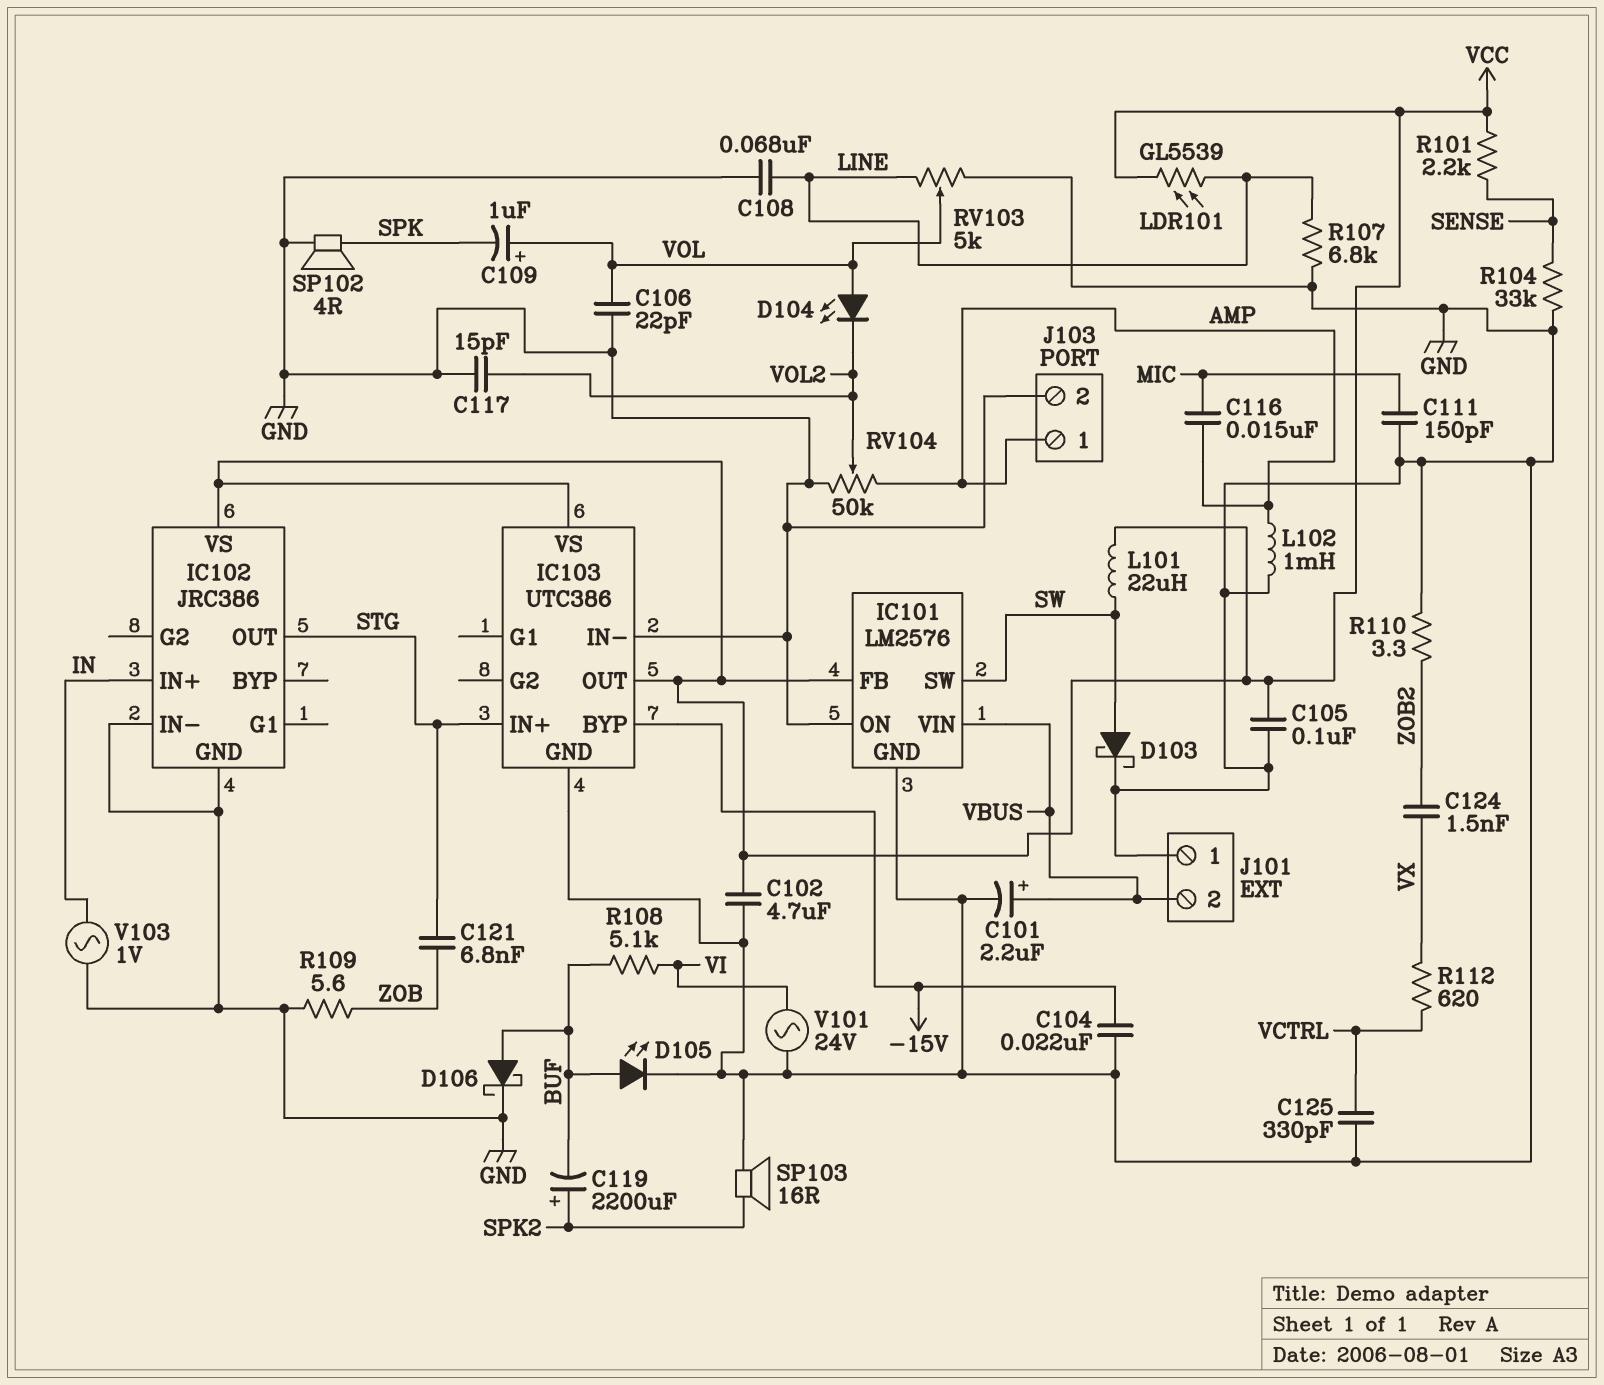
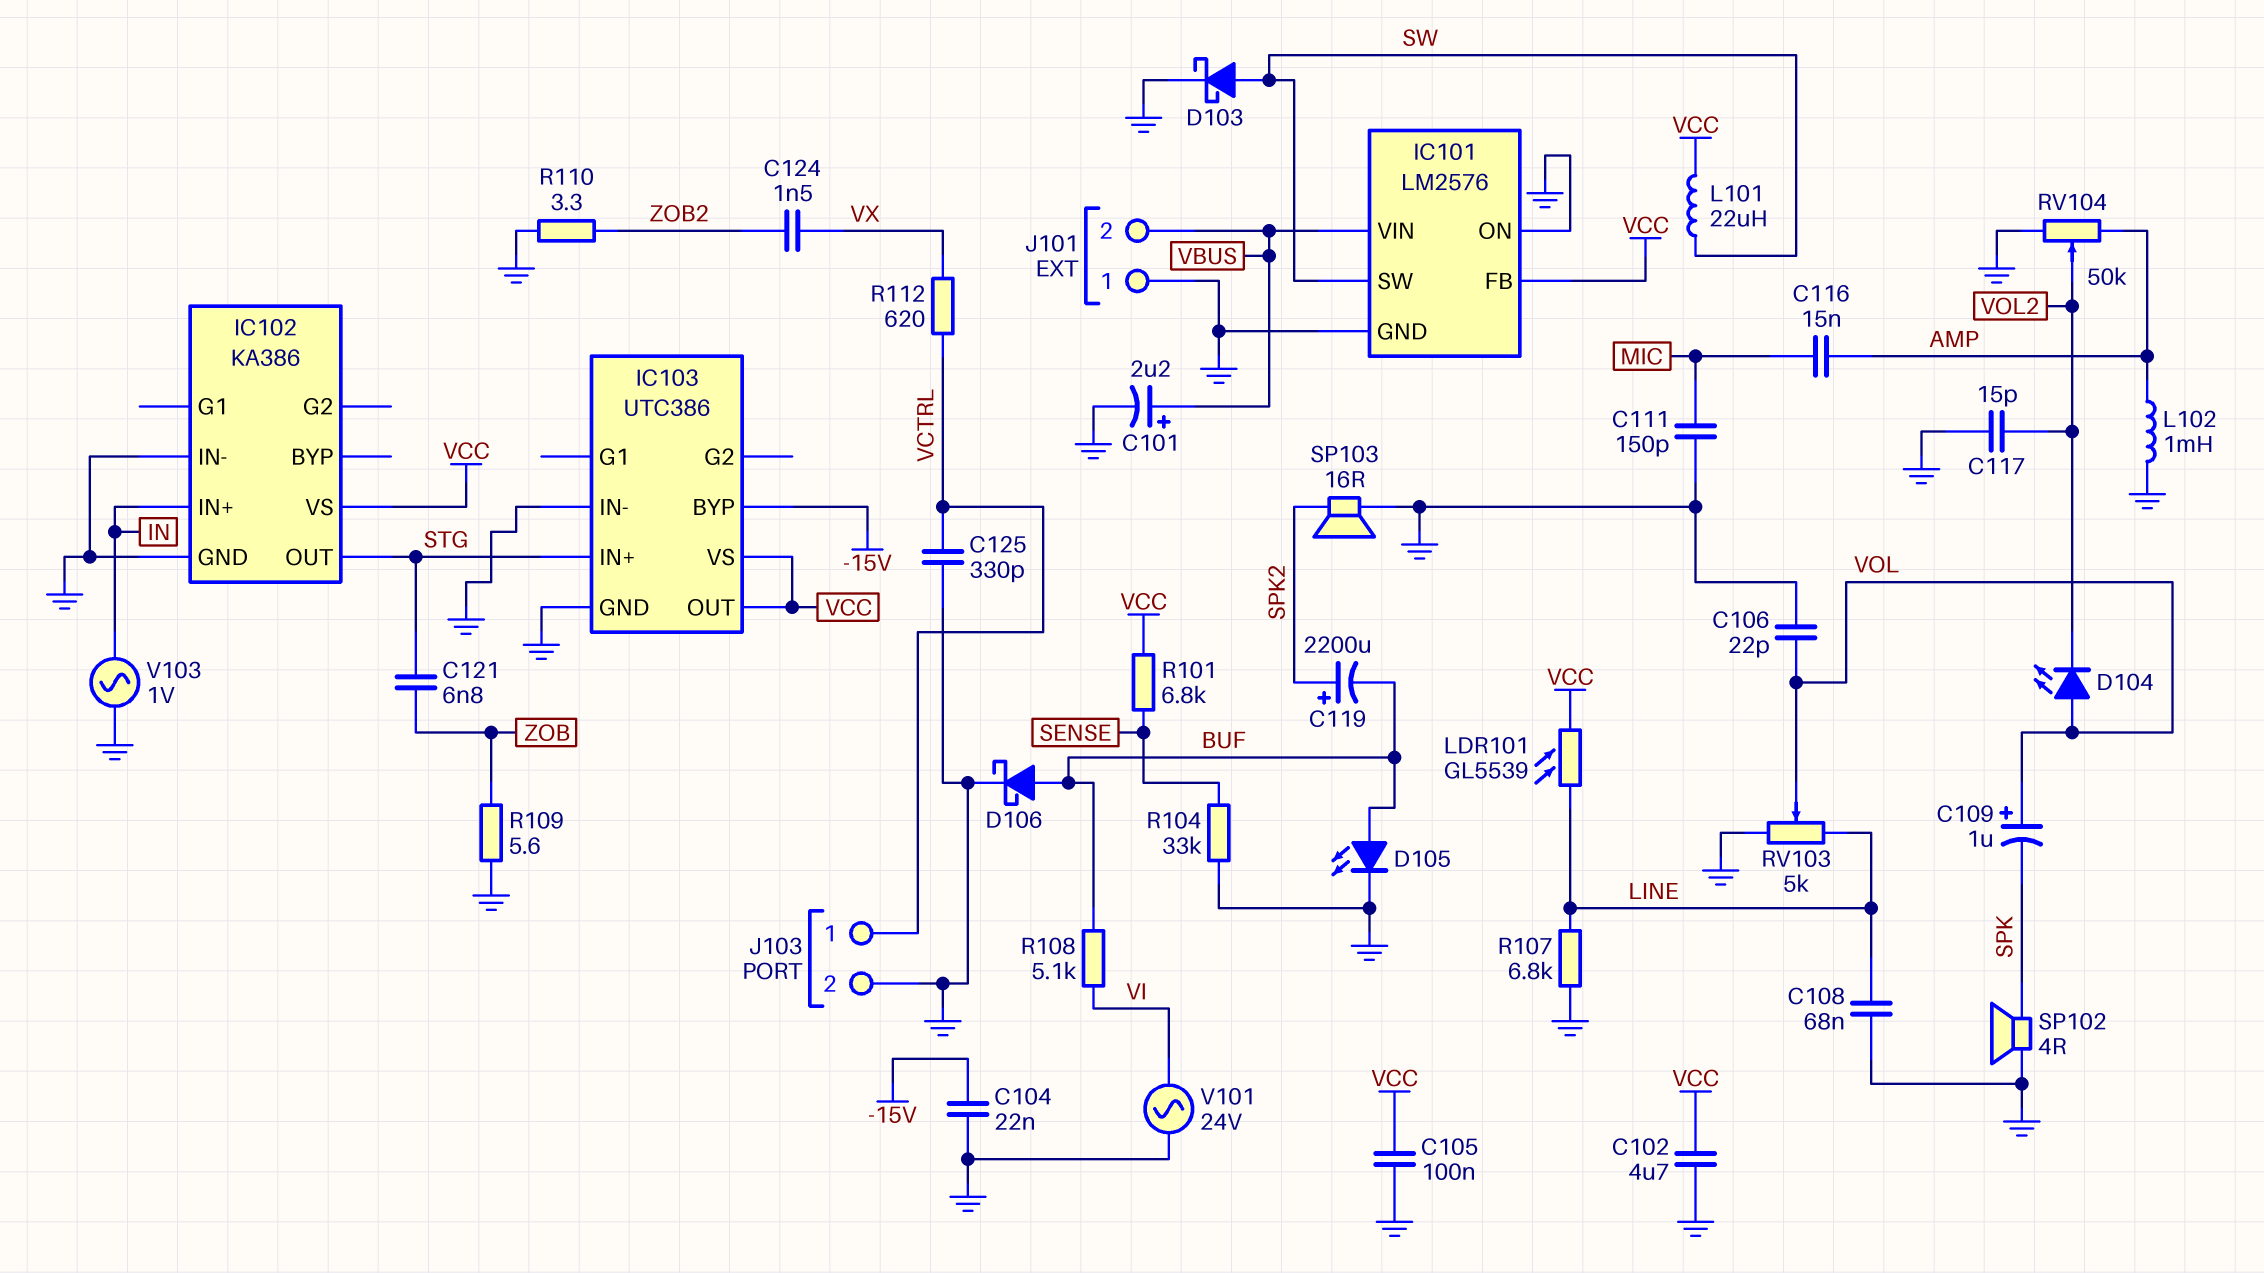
IC102: JRC386 -> KA386
J103 pin 1: AMP -> VCTRL
R101: 2.2k (SENSE, VCC) -> 6.8k (SENSE, VCC)

